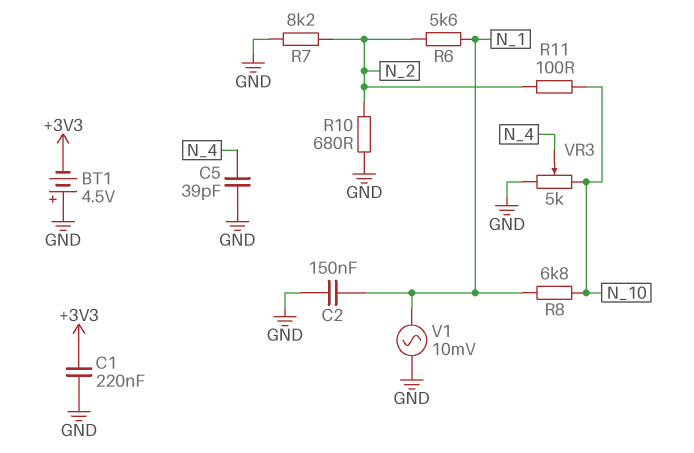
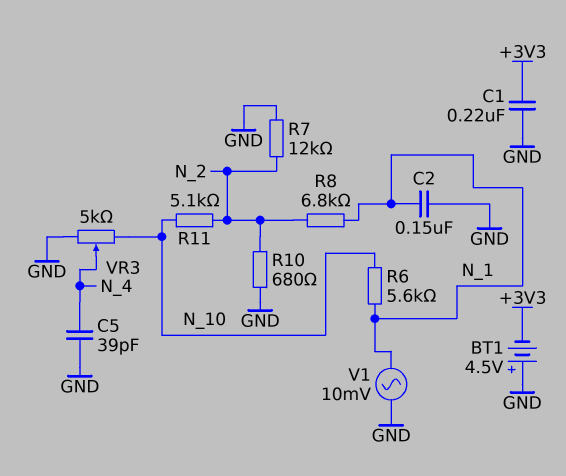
R6: 5.6k (N_1, N_2) -> 5.6k (N_1, N_10)
R7: 8.2k (GND, N_2) -> 12k (GND, N_2)
R8: 6.8k (N_1, N_10) -> 6.8k (N_1, N_2)
R11: 100 (N_2, N_10) -> 5.1k (N_2, N_10)

